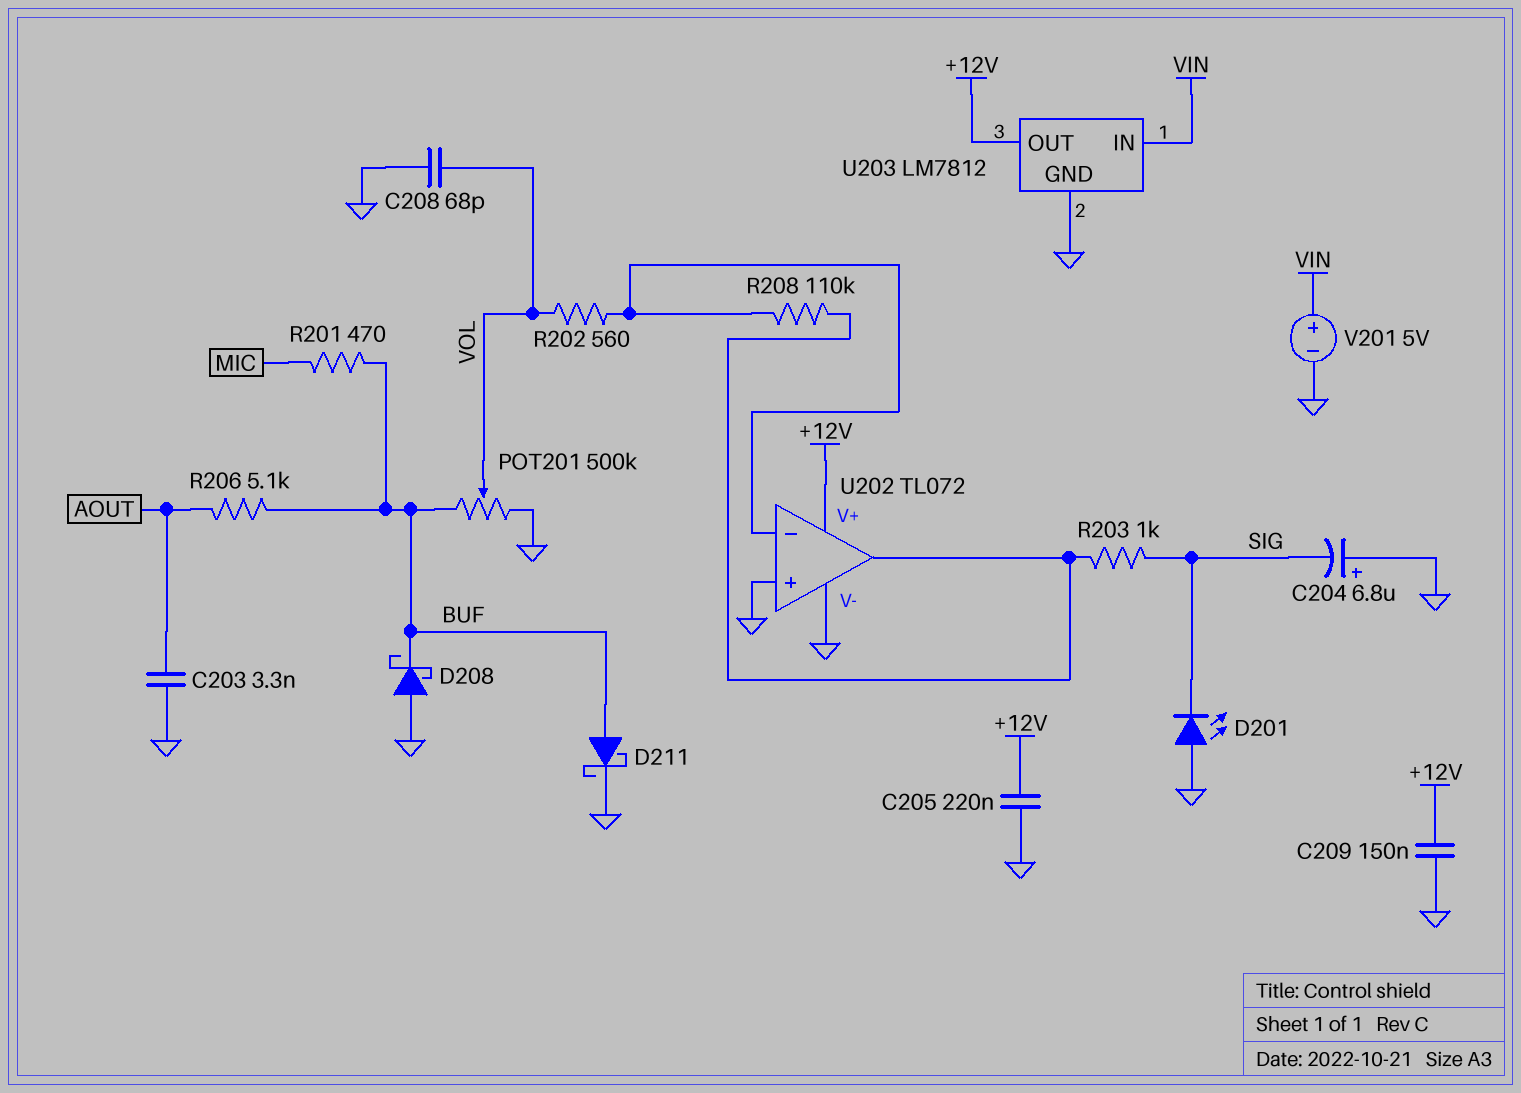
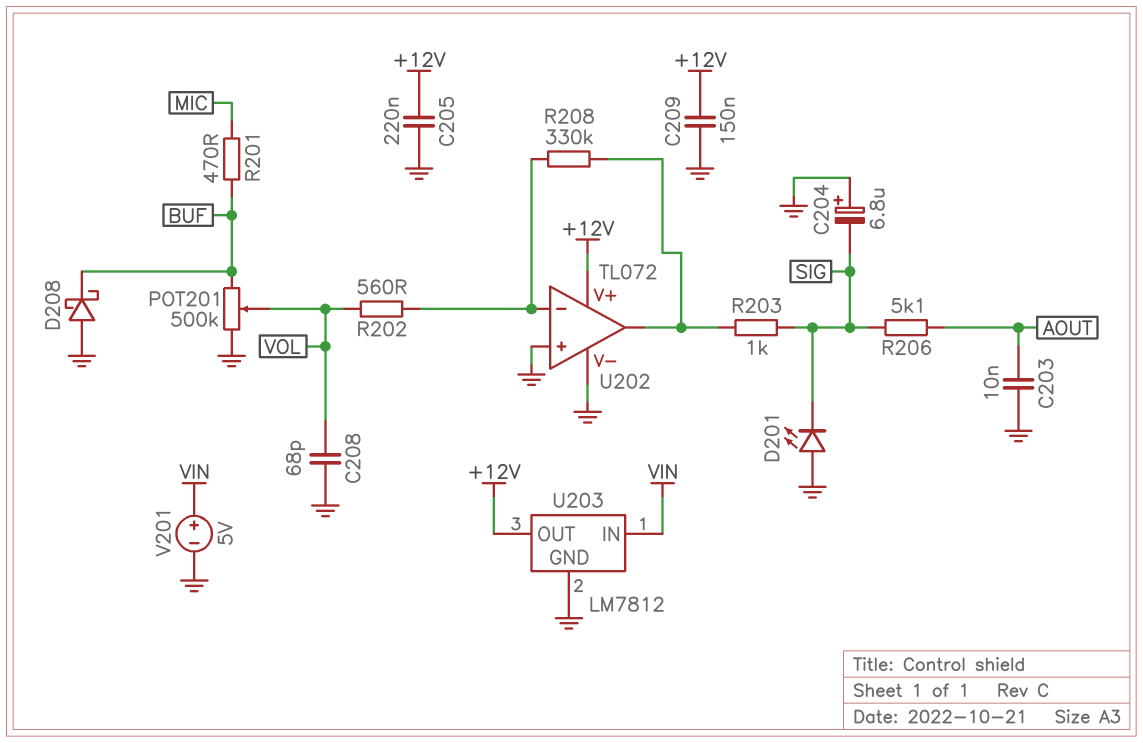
C203: 3.3nF (AOUT, GND) -> 10nF (AOUT, GND)
D211: schottky (A BUF, K GND) -> none
R206: 5.1k (AOUT, BUF) -> 5.1k (AOUT, SIG)
R208: 110k (U202/in-, U202/out) -> 330k (U202/in-, U202/out)

